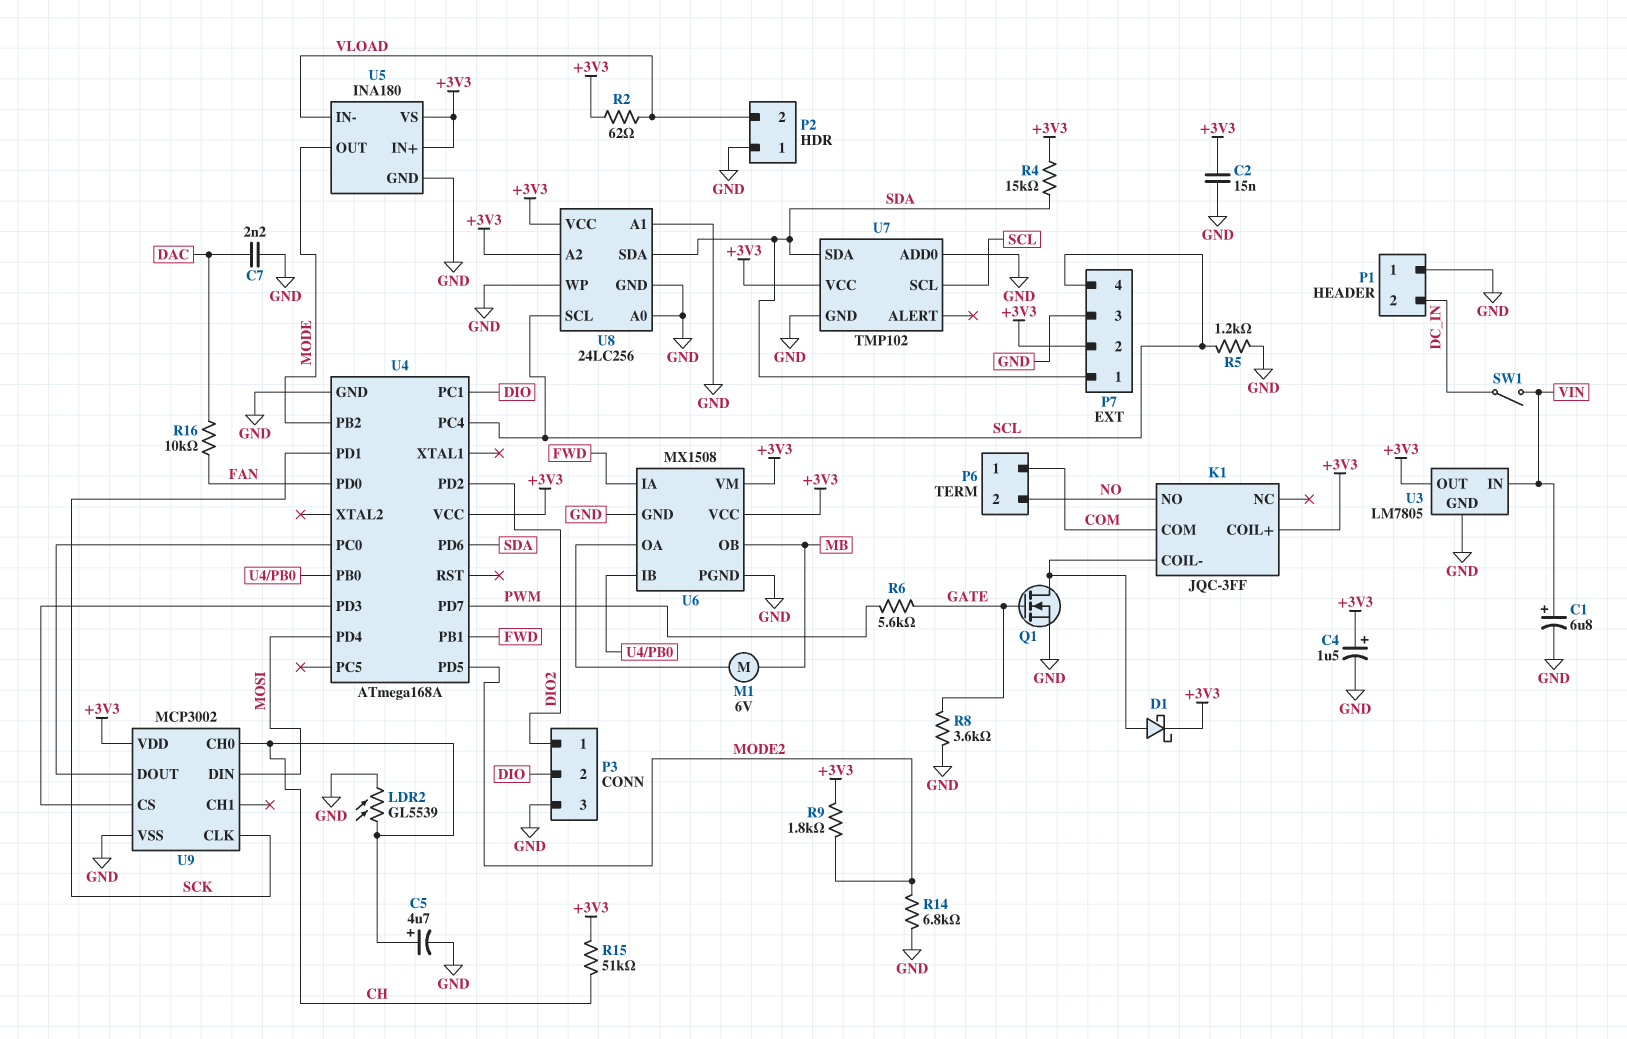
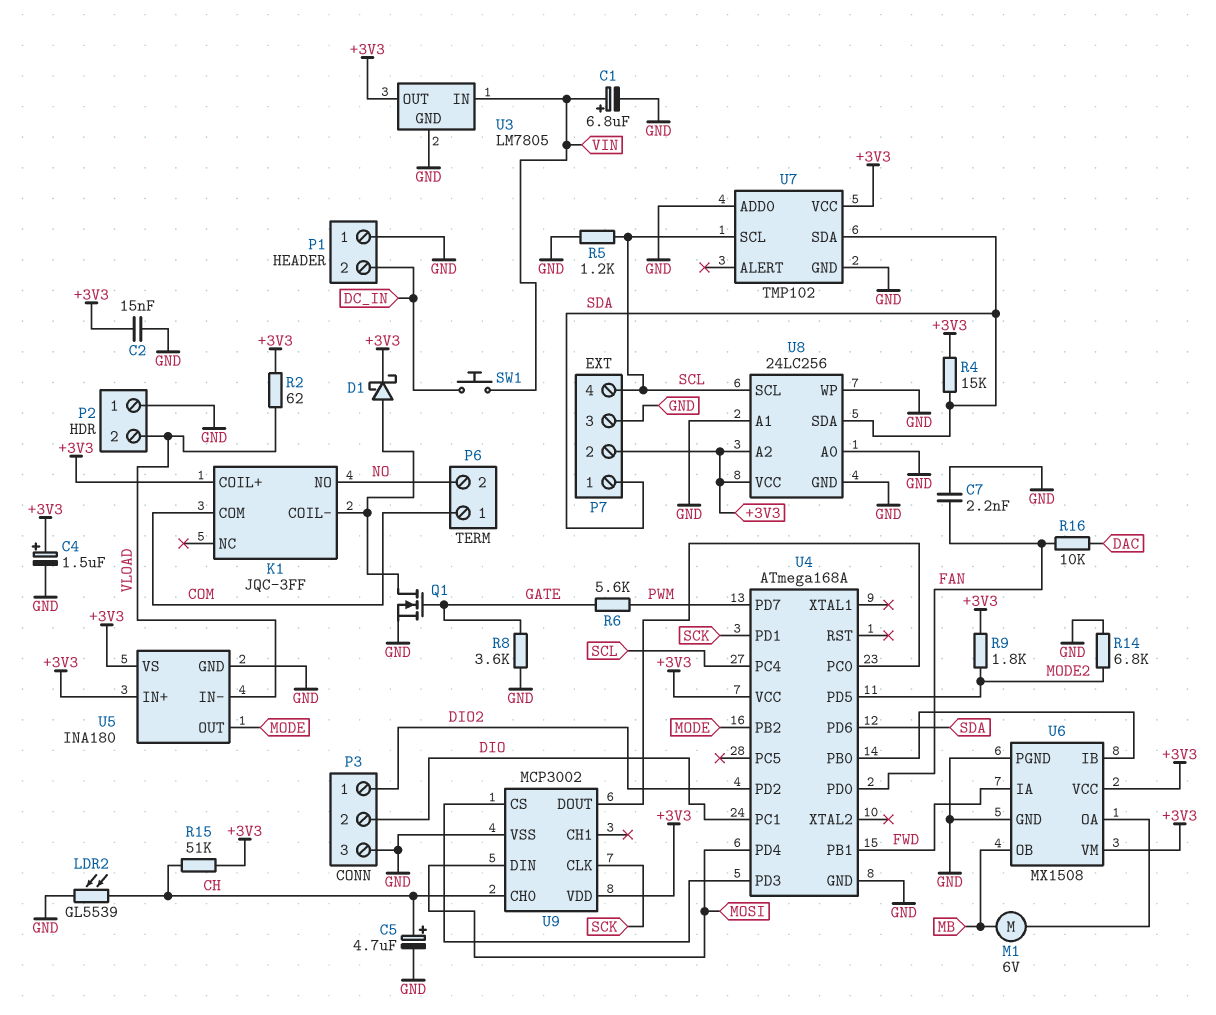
C7: 2.2nF (DAC, GND) -> 2.2nF (FAN, GND)
SW1: switch (DC_IN, VIN) -> button (DC_IN, VIN)

